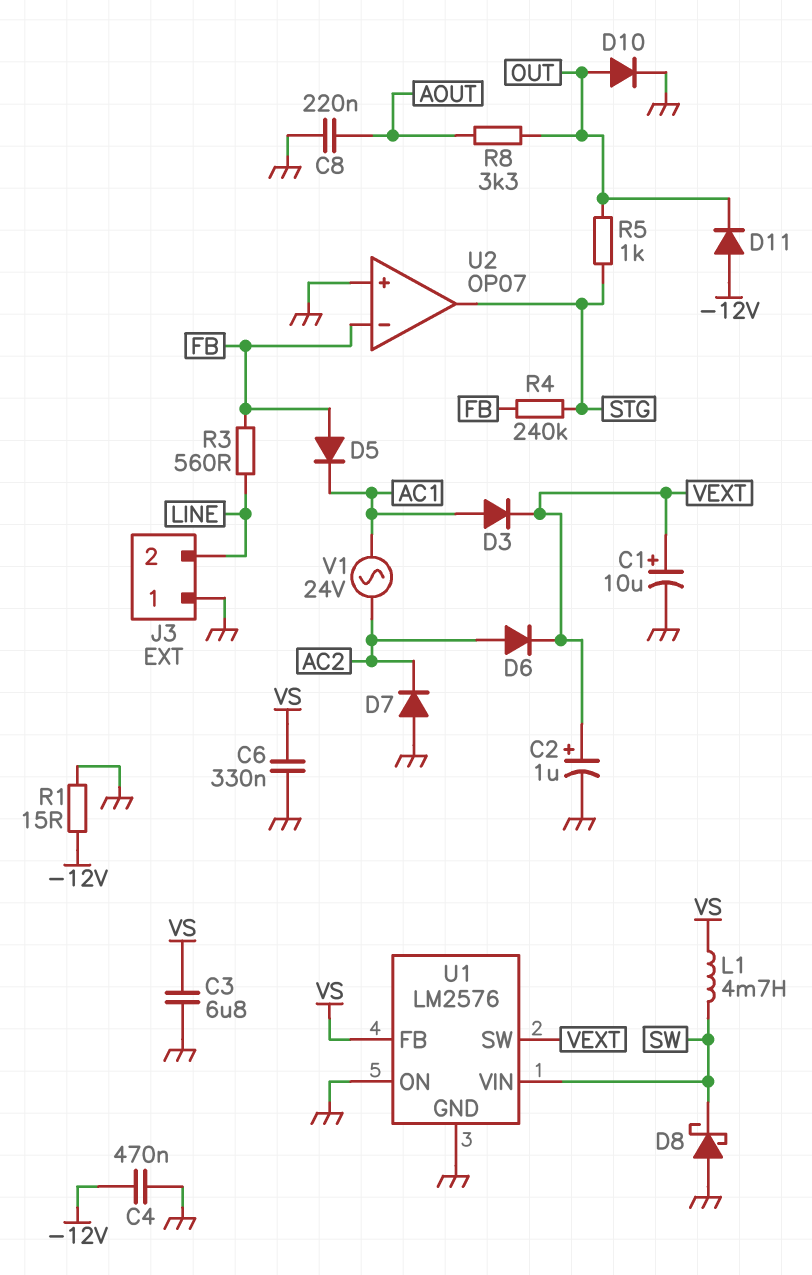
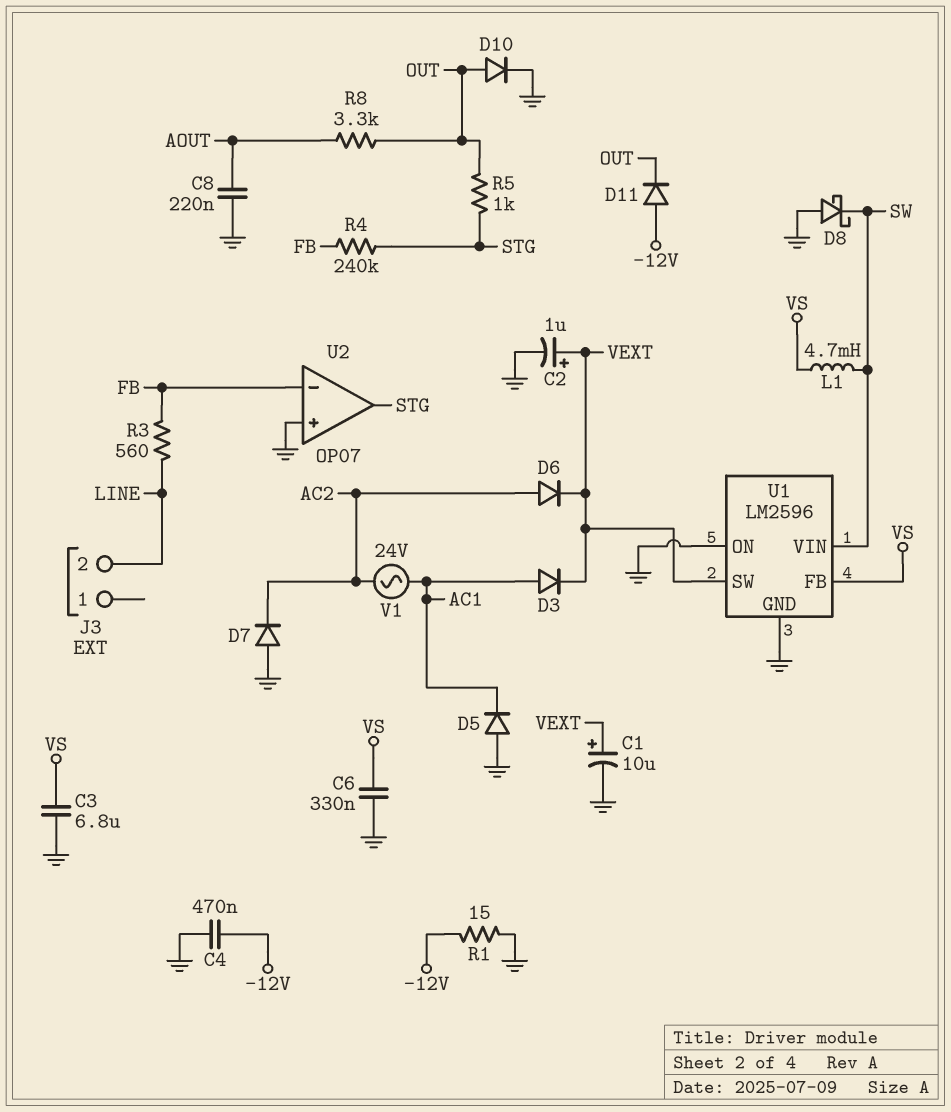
D5: diode (A FB, K AC1) -> diode (A GND, K AC1)
J3 pin 1: GND -> none
U1: LM2576 -> LM2596

